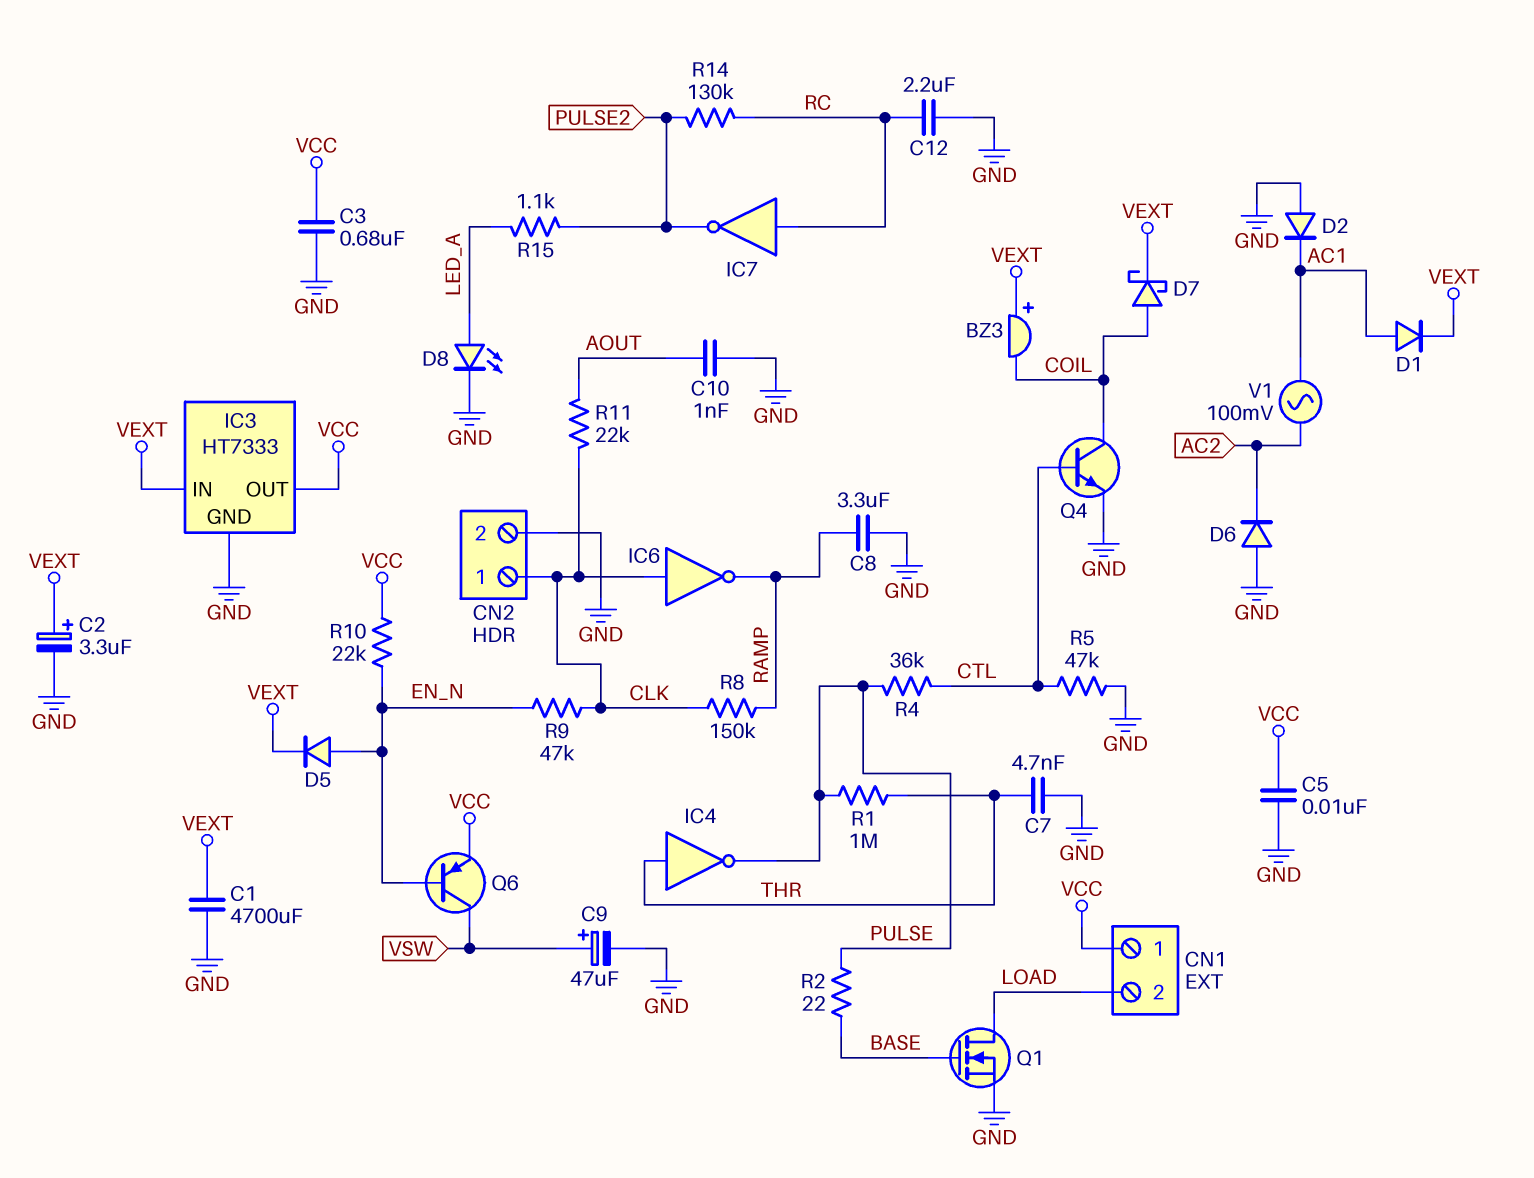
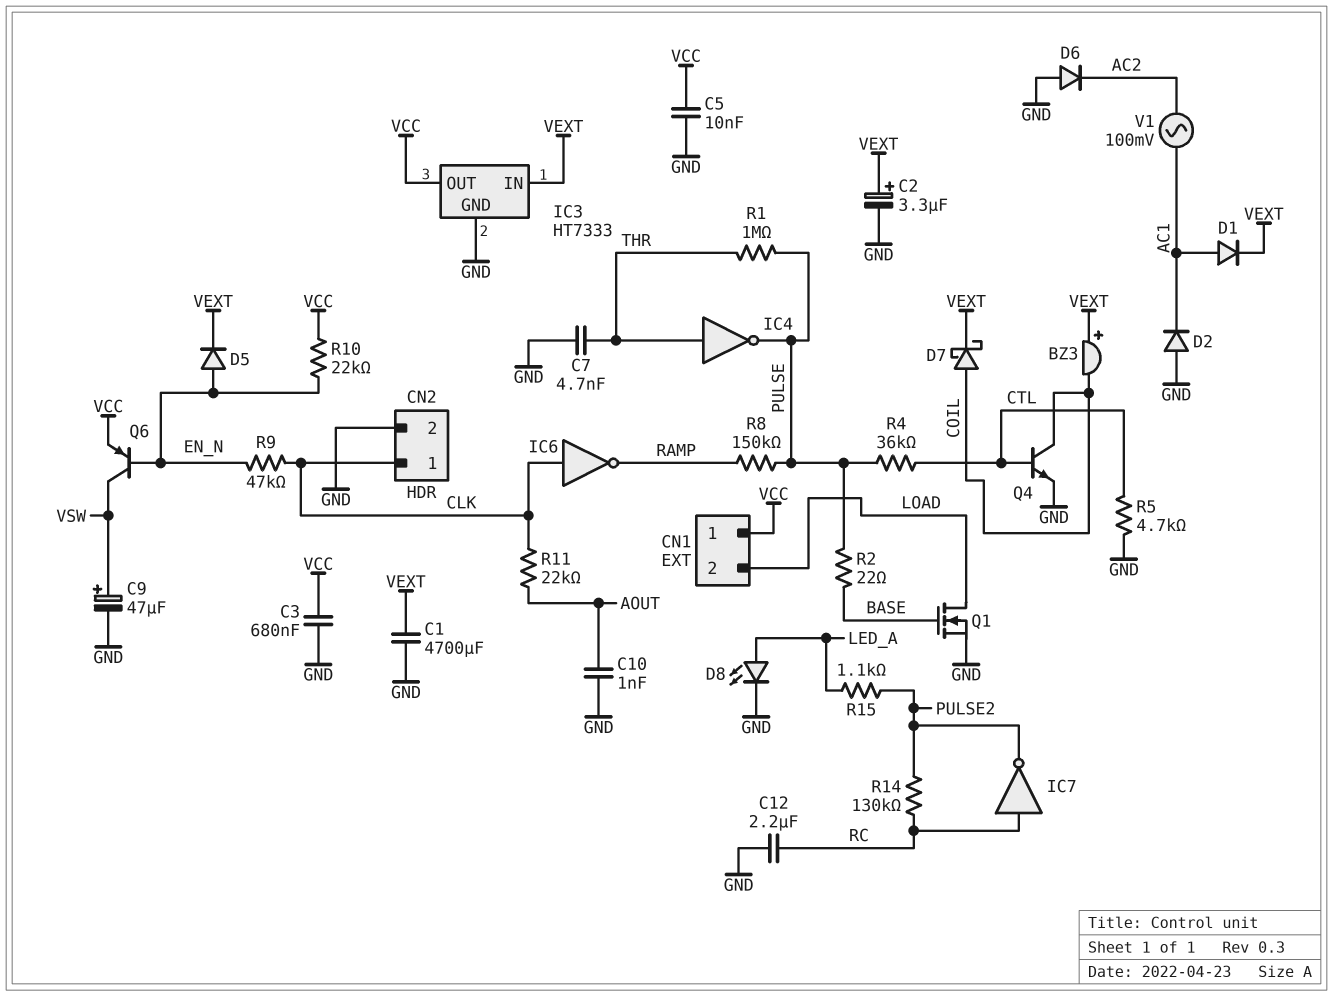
C8: 3.3uF (GND, RAMP) -> none
R5: 47k (CTL, GND) -> 4.7k (CTL, GND)
R8: 150k (CLK, RAMP) -> 150k (PULSE, RAMP)

